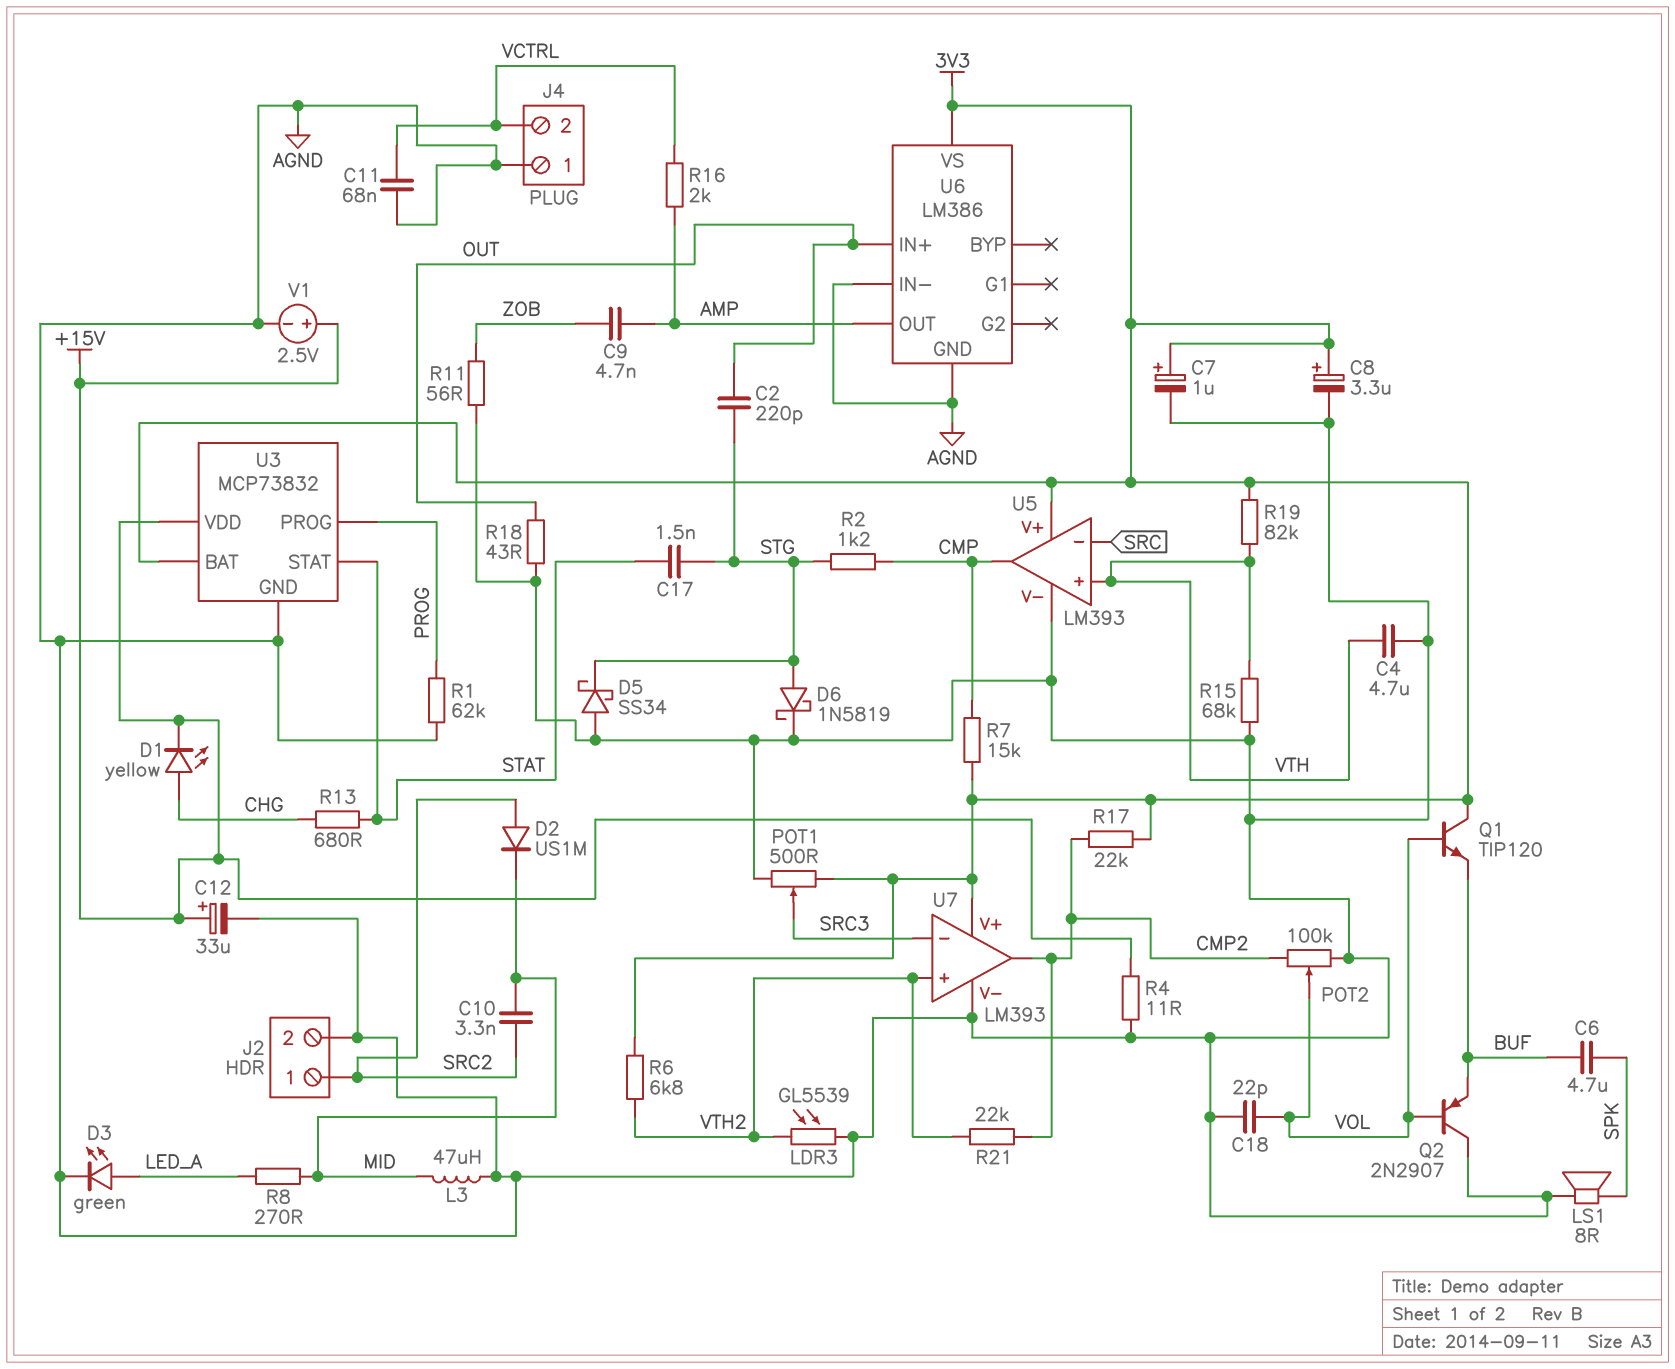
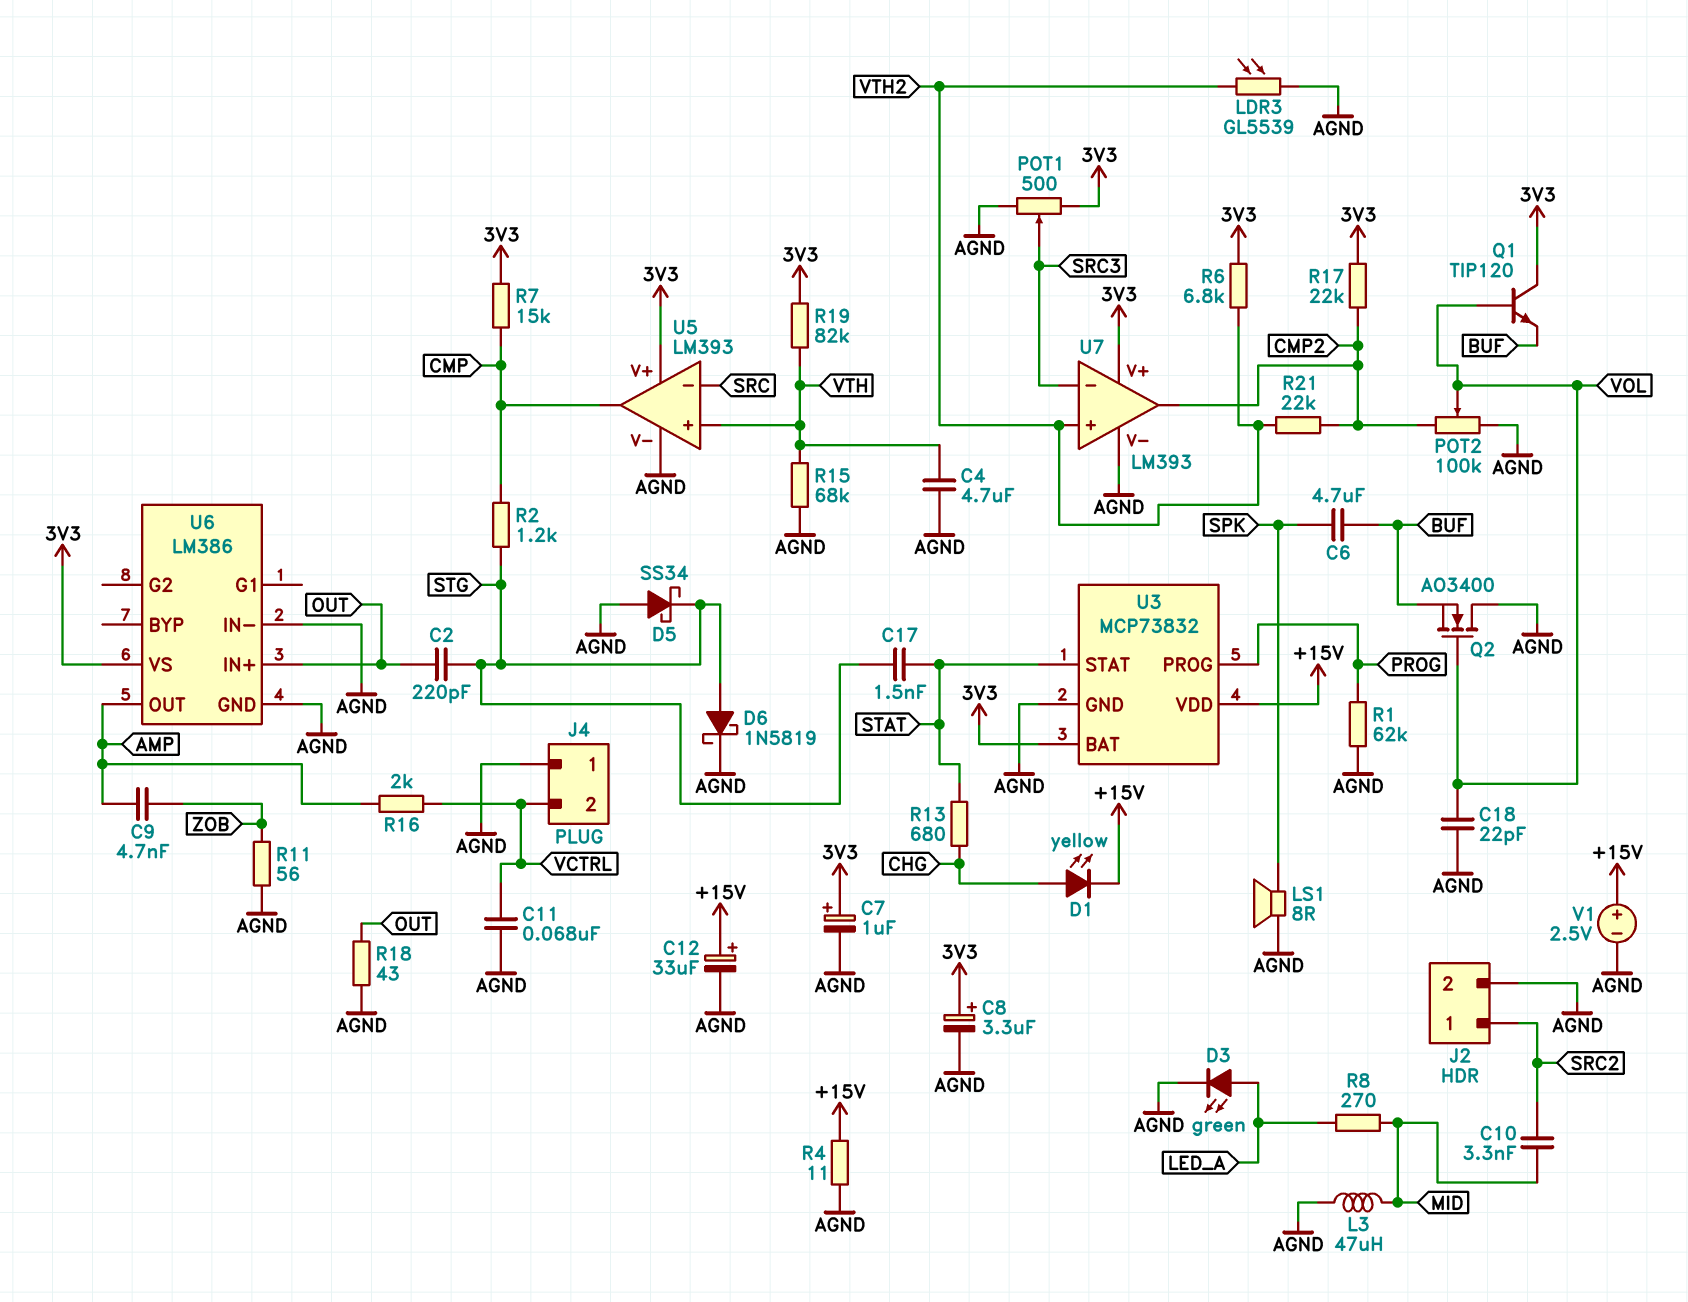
D2: diode US1M (A SRC2, K MID) -> none
Q2: PNP 2N2907 (B VOL, C AGND, E BUF) -> NMOS AO3400 (G VOL, D AGND, S BUF)

